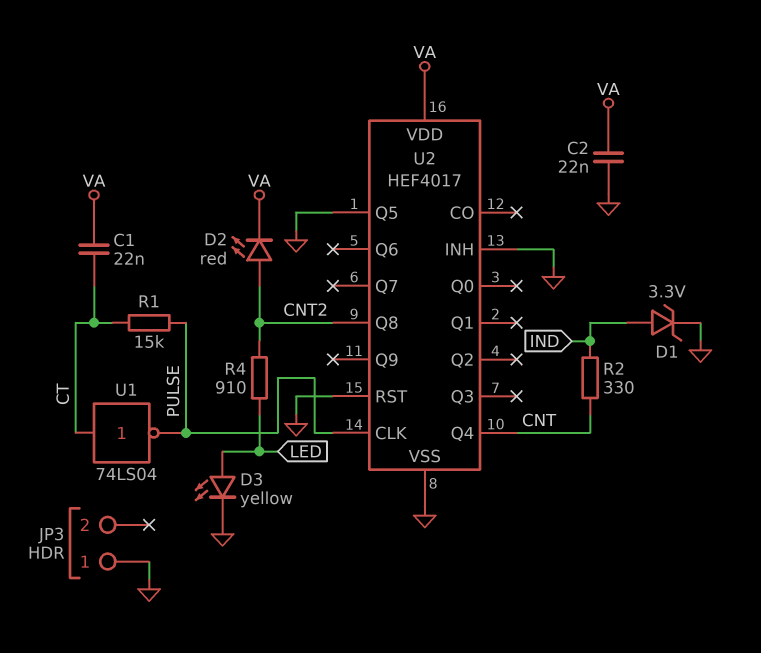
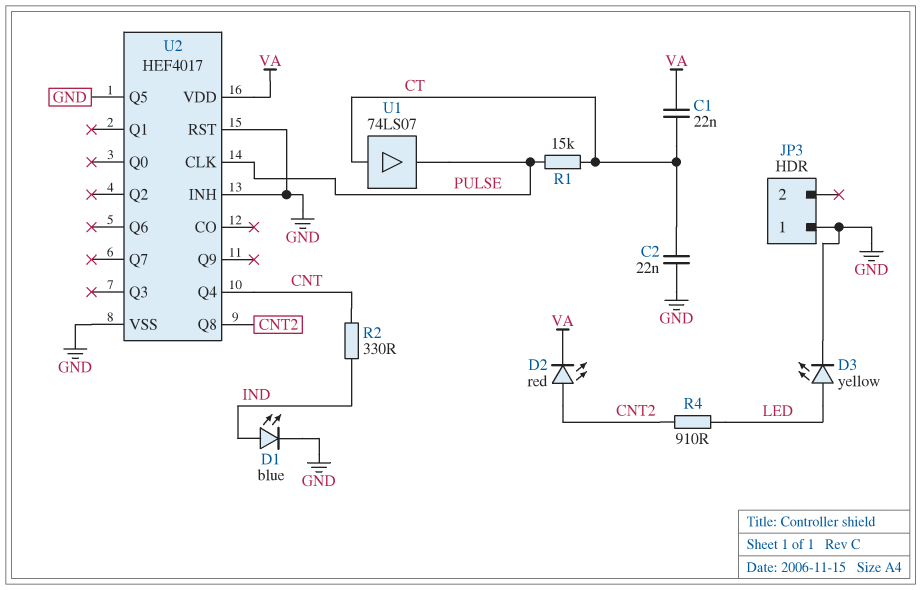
C2: 22nF (GND, VA) -> 22nF (CT, GND)
D1: zener 3.3V (A IND, K GND) -> LED blue (A IND, K GND)
U1: NOT 74LS04 (in CT, out PULSE) -> buffer 74LS07 (in CT, out PULSE)

